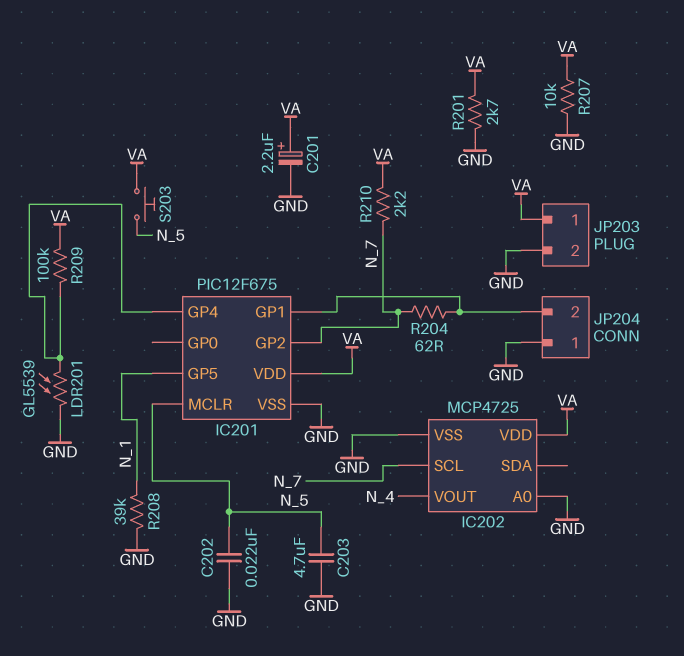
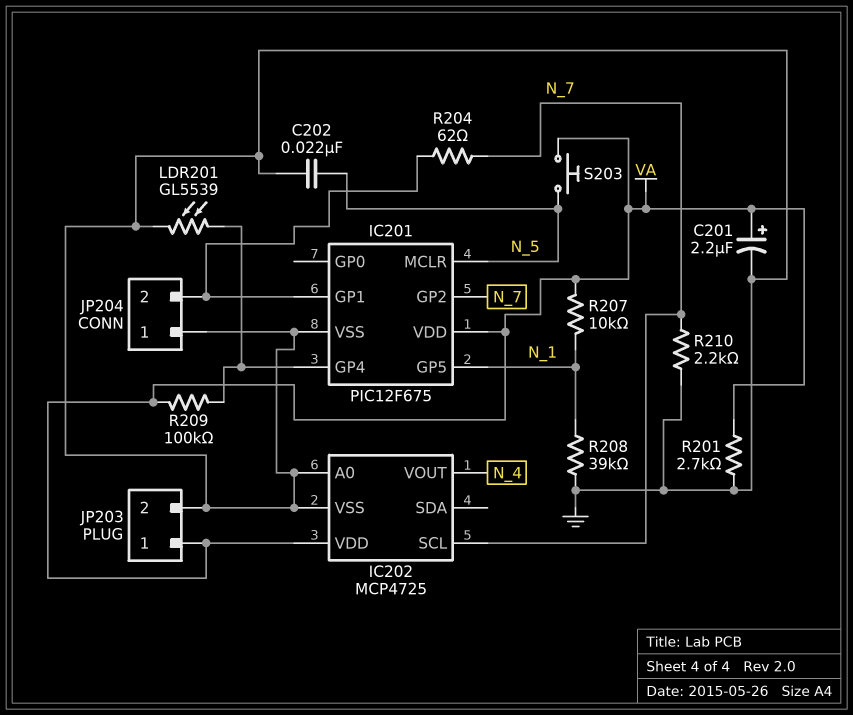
C203: 4.7uF (GND, N_5) -> none
R207: 10k (GND, VA) -> 10k (N_1, VA)
R210: 2.2k (N_7, VA) -> 2.2k (GND, N_7)

